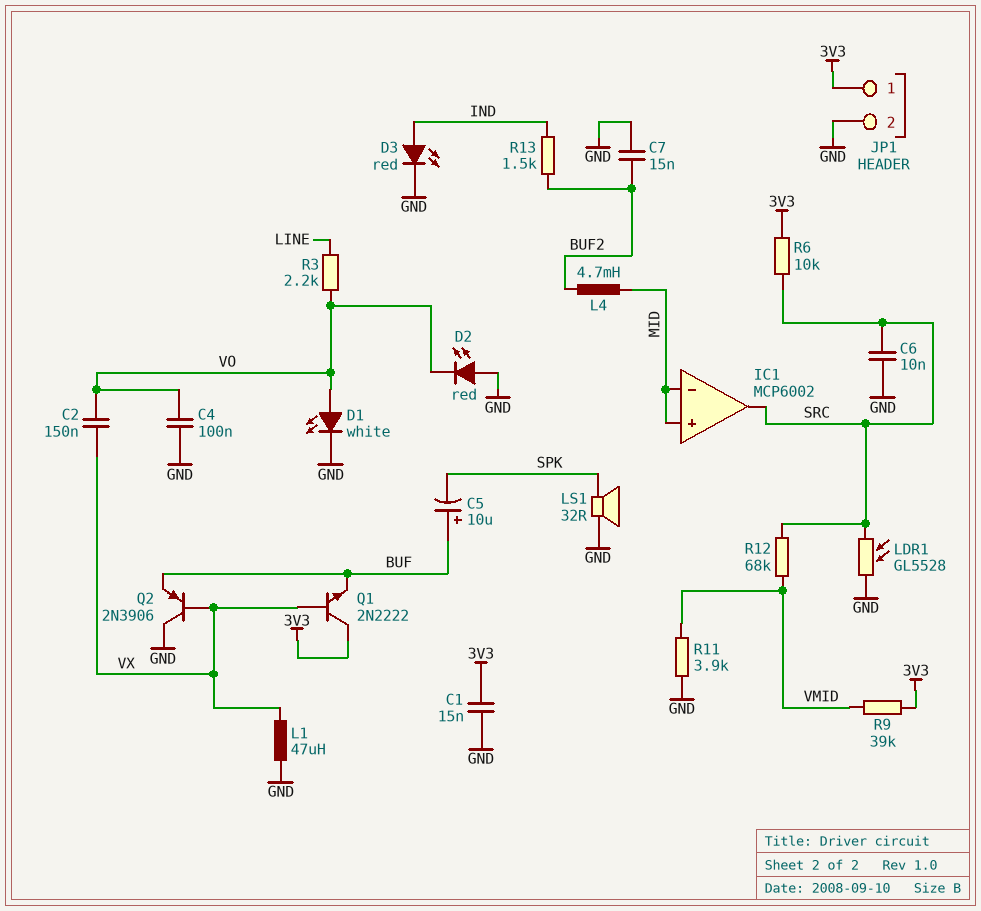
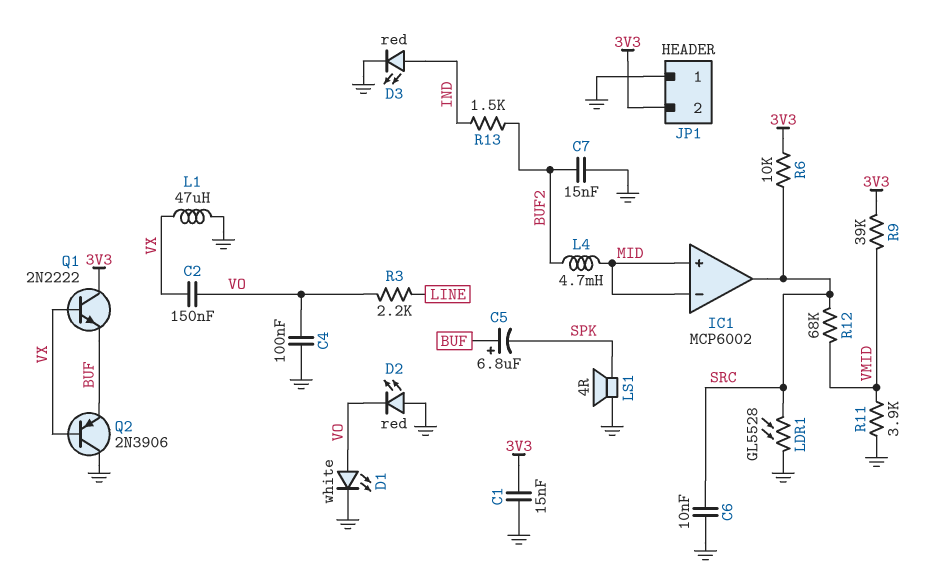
C5: 10uF (plus BUF, minus SPK) -> 6.8uF (plus BUF, minus SPK)
JP1 pin 1: 3V3 -> GND
JP1 pin 2: GND -> 3V3
LS1: speaker 32R (GND, SPK) -> speaker 4R (GND, SPK)

